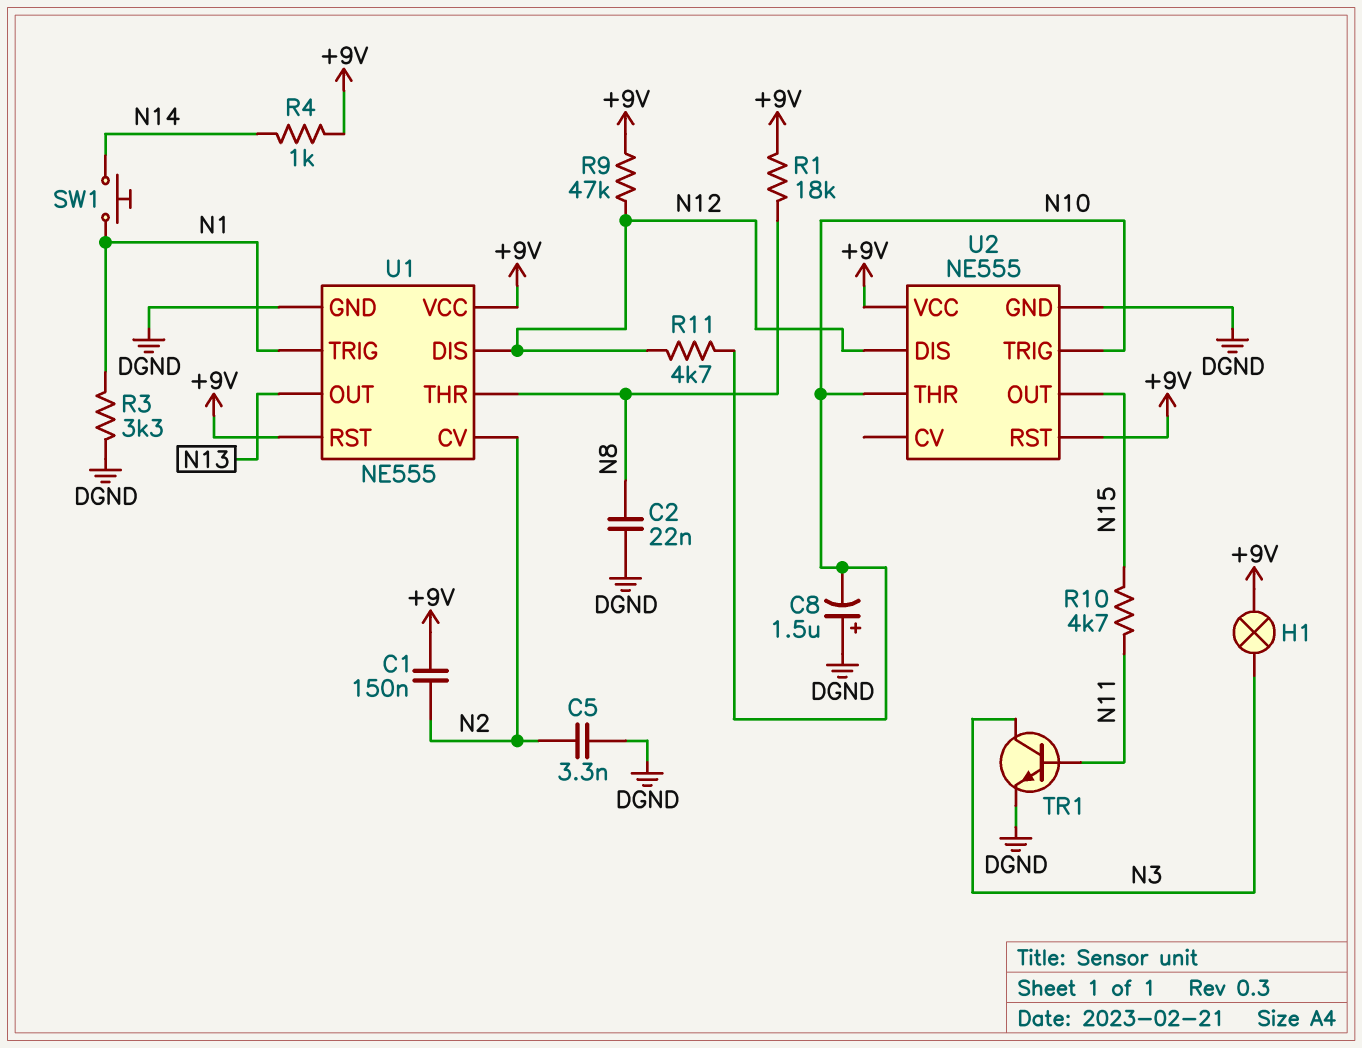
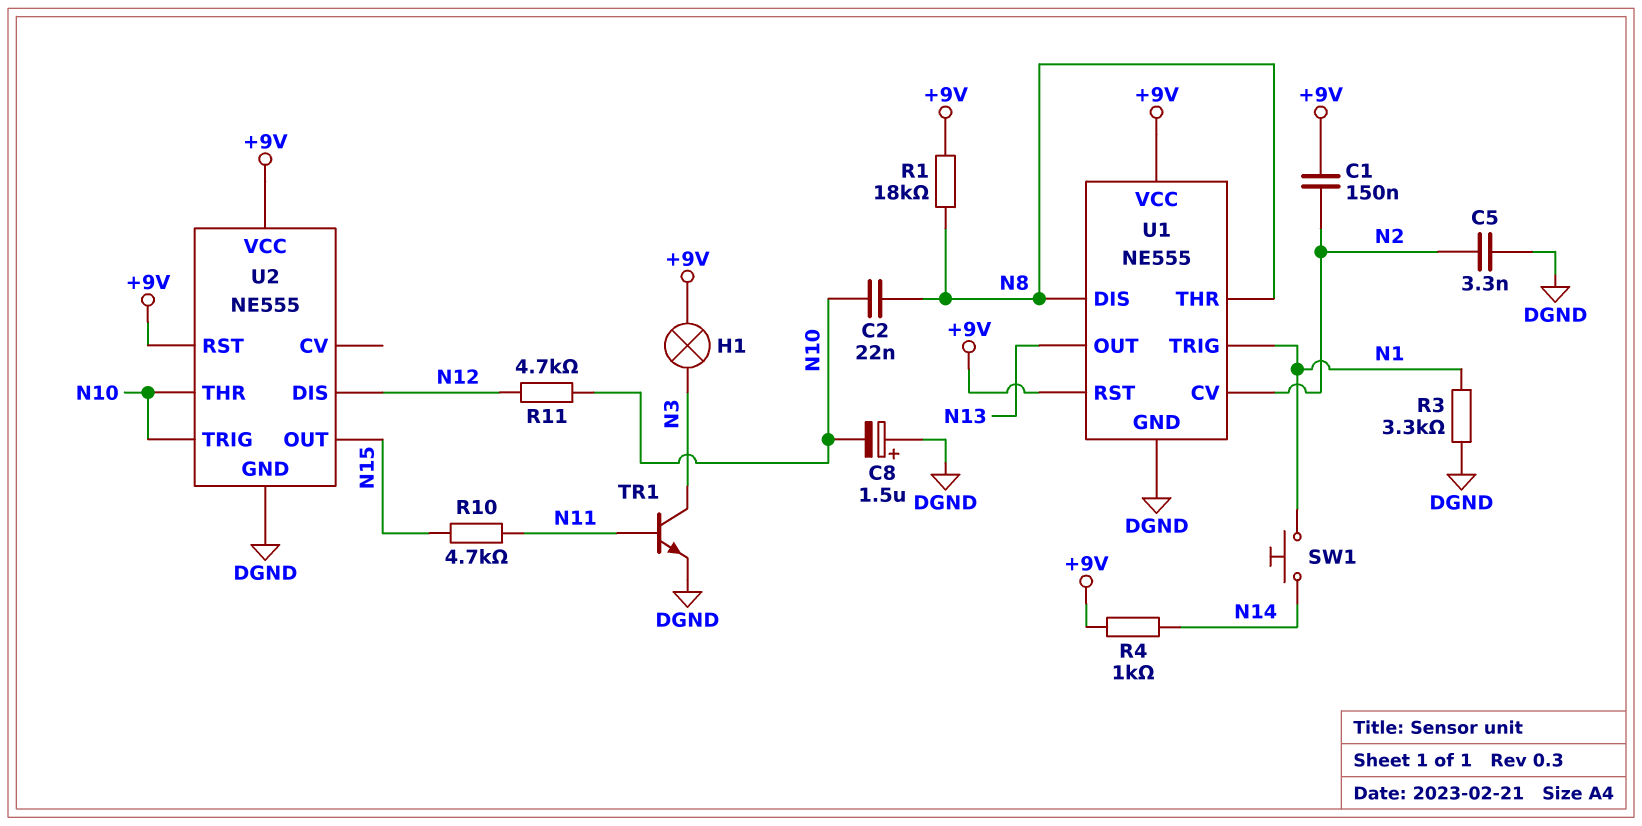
C2: 22nF (DGND, N8) -> 22nF (N8, N10)
R9: 47k (+9V, N12) -> none
U1 pin DIS: N12 -> N8

